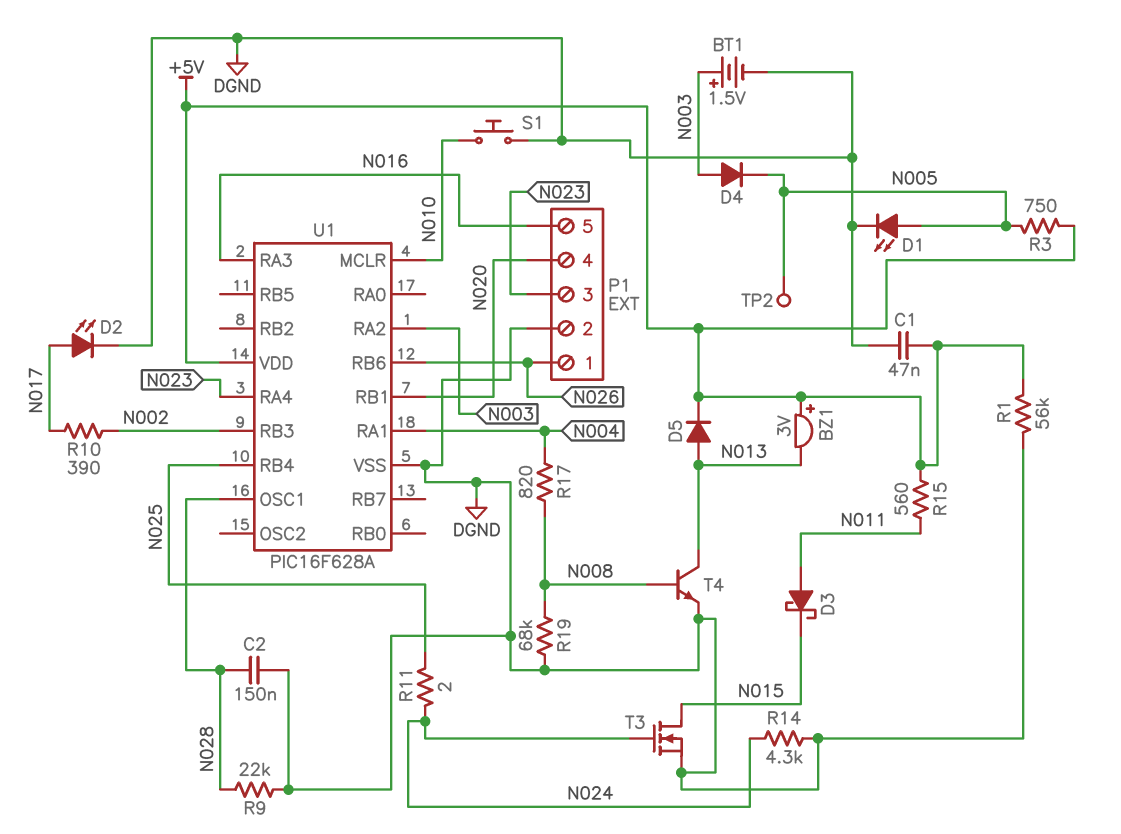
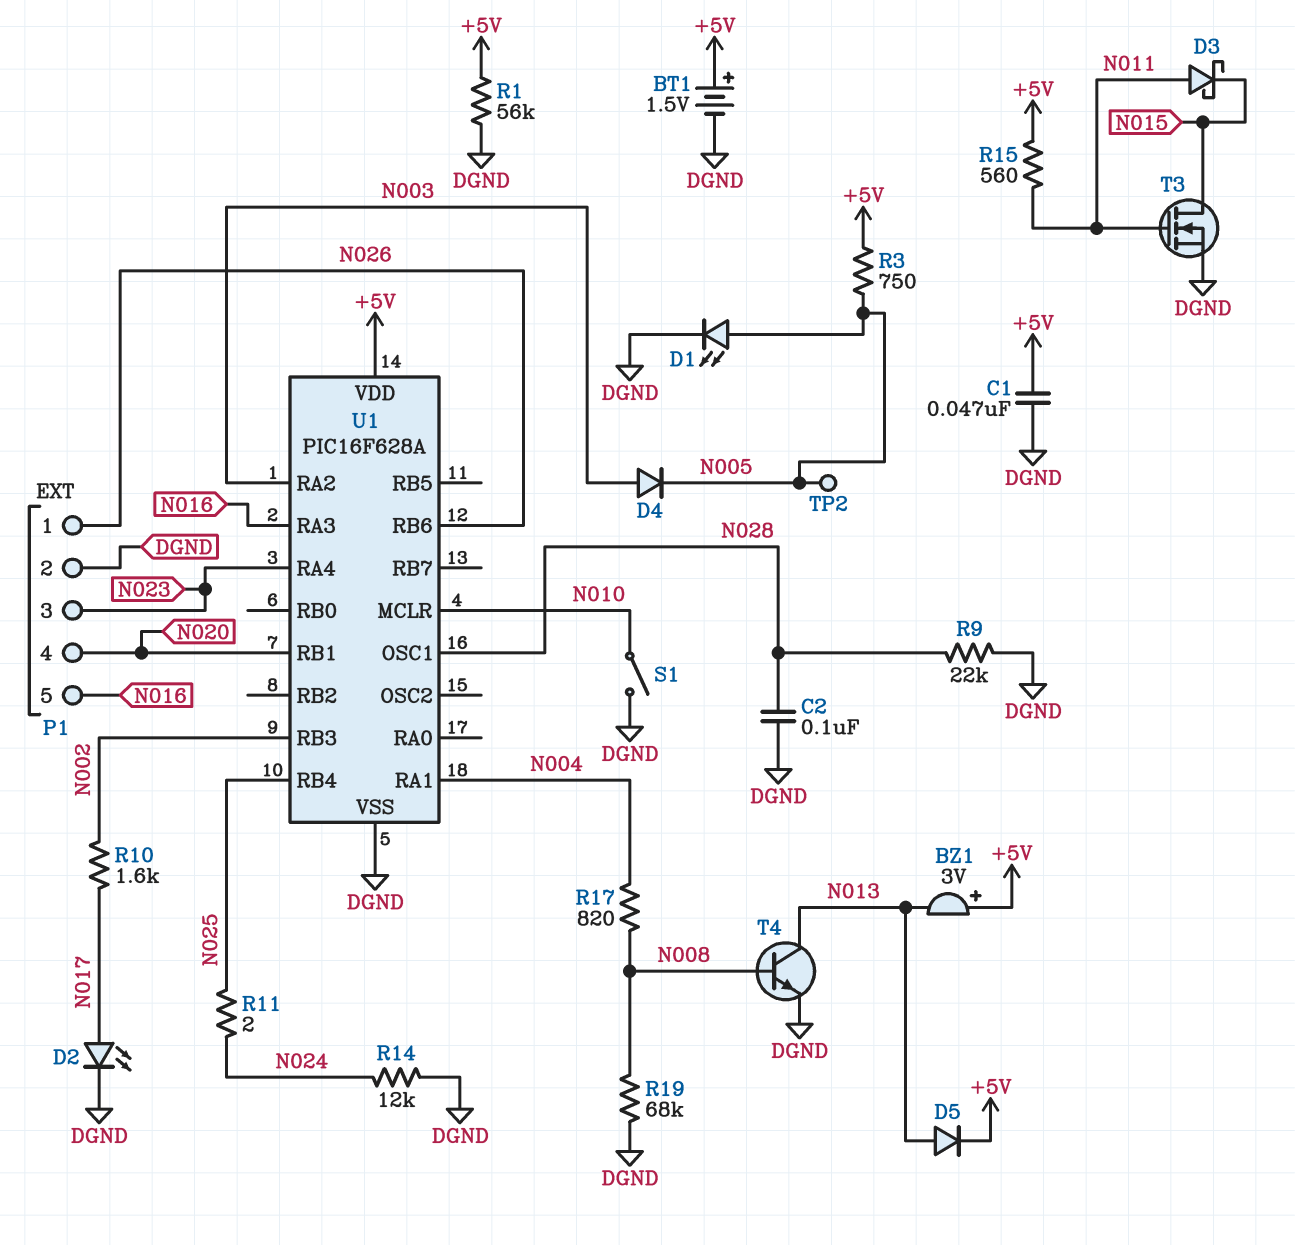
BT1: 1.5V (plus N003, minus DGND) -> 1.5V (plus +5V, minus DGND)
C2: 150nF (DGND, N028) -> 100nF (DGND, N028)
R10: 390 (N002, N017) -> 1.6k (N002, N017)
R14: 4.3k (DGND, N024) -> 12k (DGND, N024)
S1: button (DGND, N010) -> switch (DGND, N010)
T3: NMOS (G N024, D N015, S DGND) -> NMOS (G N011, D N015, S DGND)

